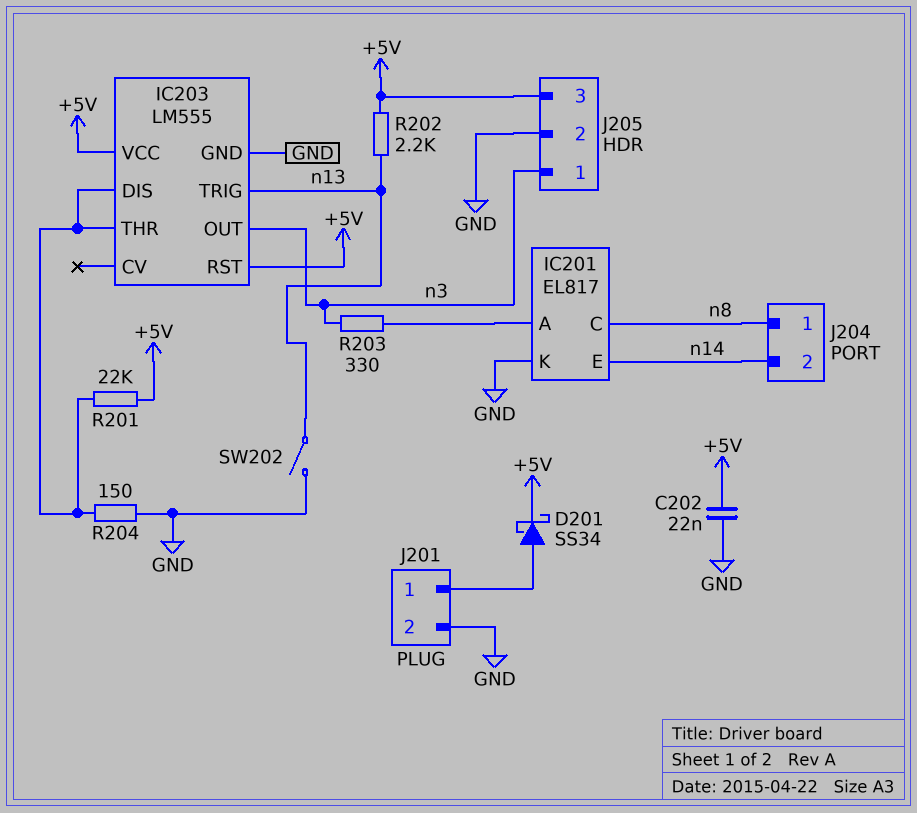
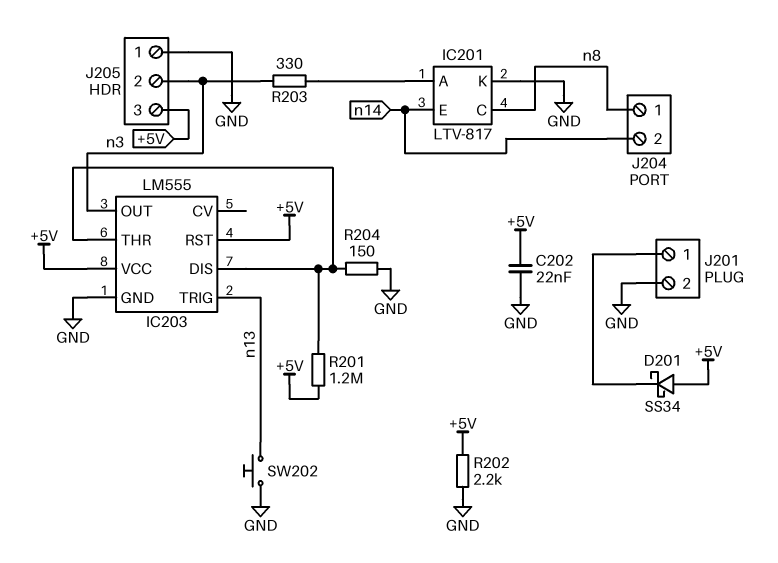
D201: schottky SS34 (A J201/1, K +5V) -> schottky SS34 (A +5V, K J201/1)
IC201: EL817 -> LTV-817
J205 pin 1: n3 -> GND
J205 pin 2: GND -> n3
R201: 22k (+5V, IC203/DIS) -> 1.2M (+5V, IC203/DIS)
R202: 2.2k (+5V, n13) -> 2.2k (+5V, GND)
SW202: switch (GND, n13) -> button (GND, n13)

